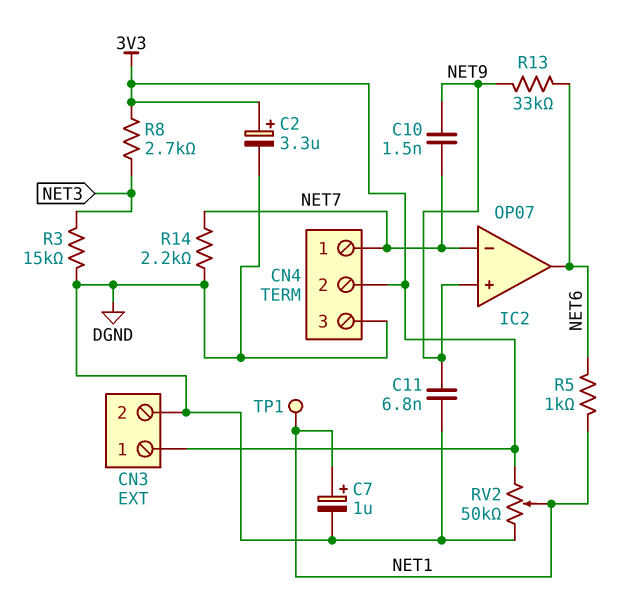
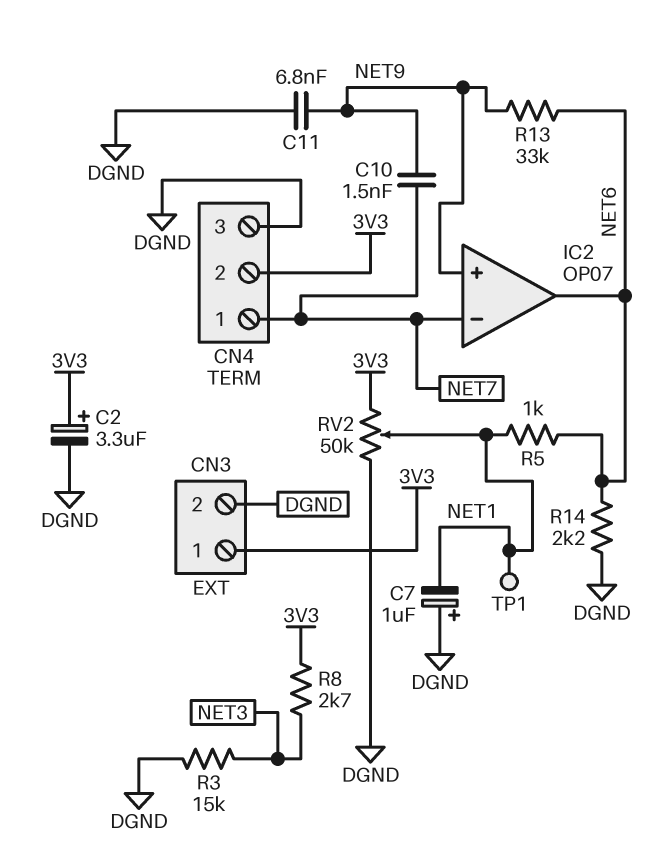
C7: 1uF (plus NET1, minus DGND) -> 1uF (plus DGND, minus NET1)
R14: 2.2k (DGND, NET7) -> 2.2k (DGND, NET6)

